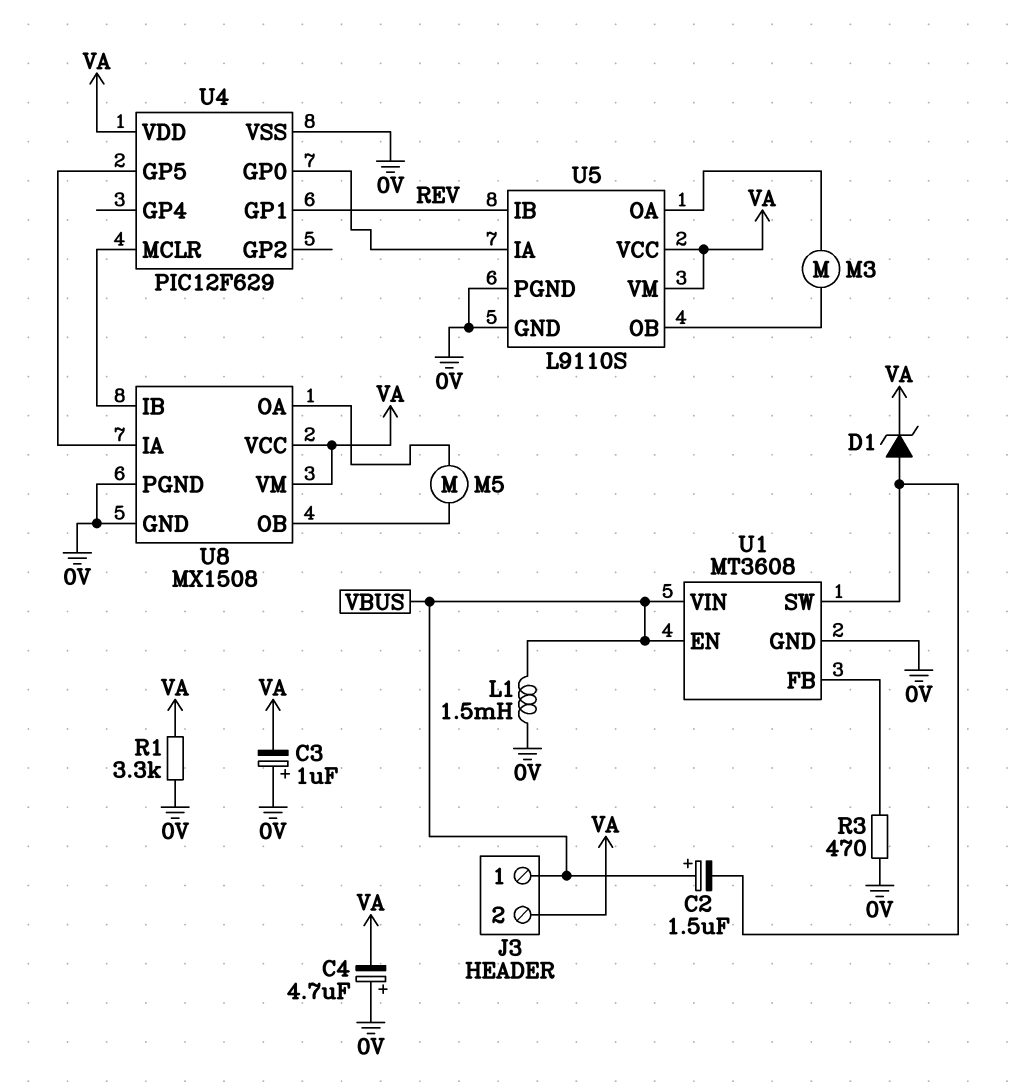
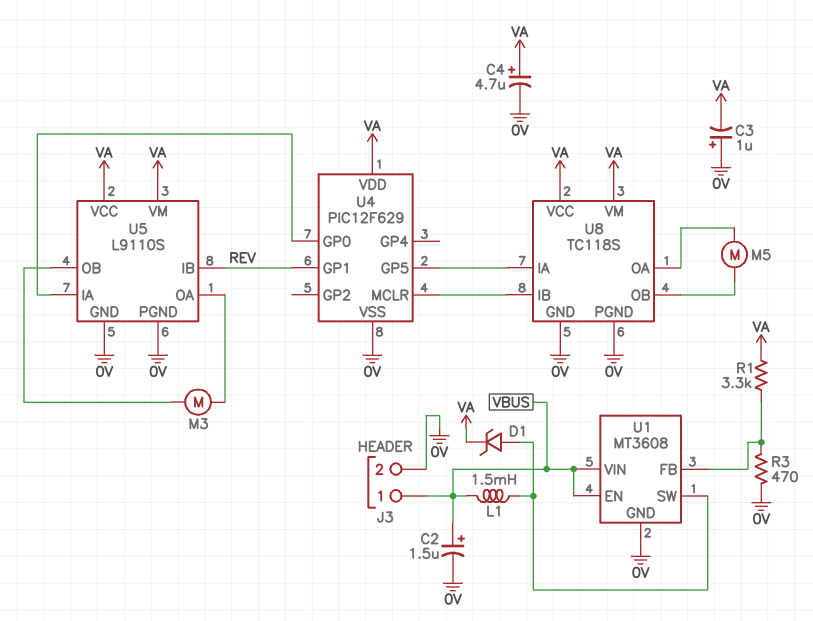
C2: 1.5uF (plus VBUS, minus U1/SW) -> 1.5uF (plus VBUS, minus 0V)
C4: 4.7uF (plus 0V, minus VA) -> 4.7uF (plus VA, minus 0V)
J3 pin 2: VA -> 0V
L1: 1.5mH (0V, VBUS) -> 1.5mH (U1/SW, VBUS)
R1: 3.3k (0V, VA) -> 3.3k (U1/FB, VA)
U8: MX1508 -> TC118S

